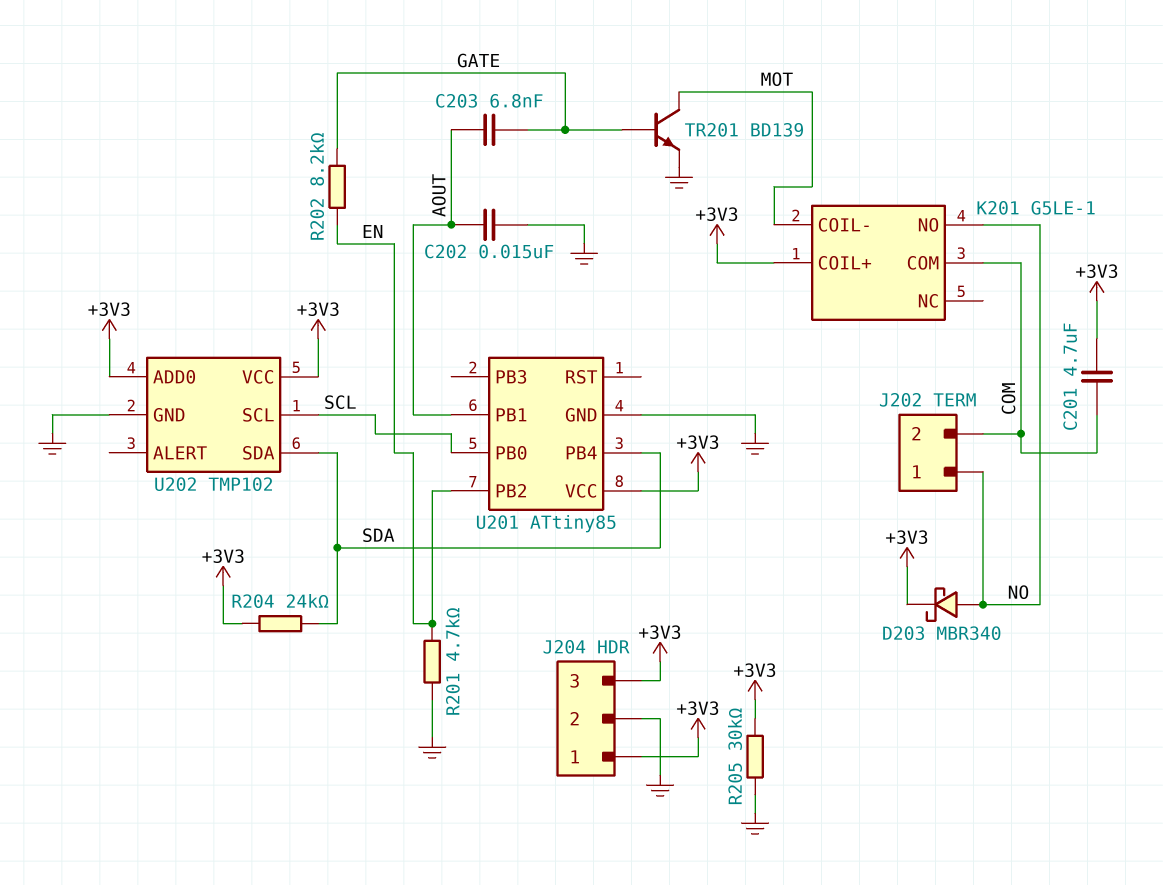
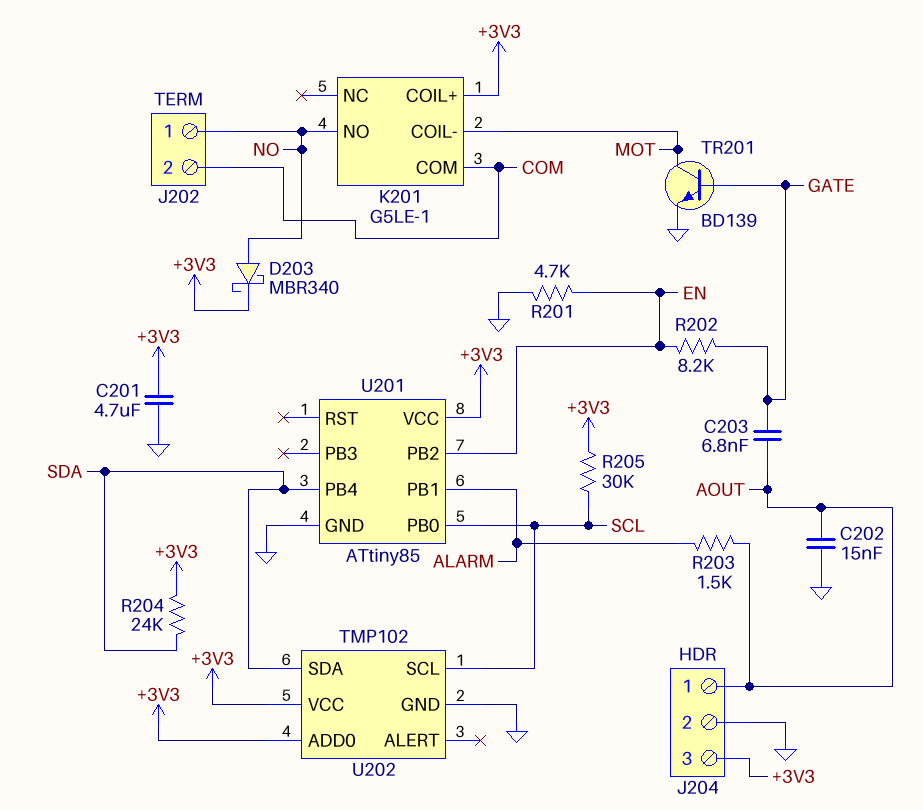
C201: 4.7uF (+3V3, COM) -> 4.7uF (+3V3, GND)
J204 pin 1: +3V3 -> AOUT
R203: none -> 1.5k (ALARM, AOUT)
R205: 30k (+3V3, GND) -> 30k (+3V3, SCL)
U201 pin PB1: AOUT -> ALARM

